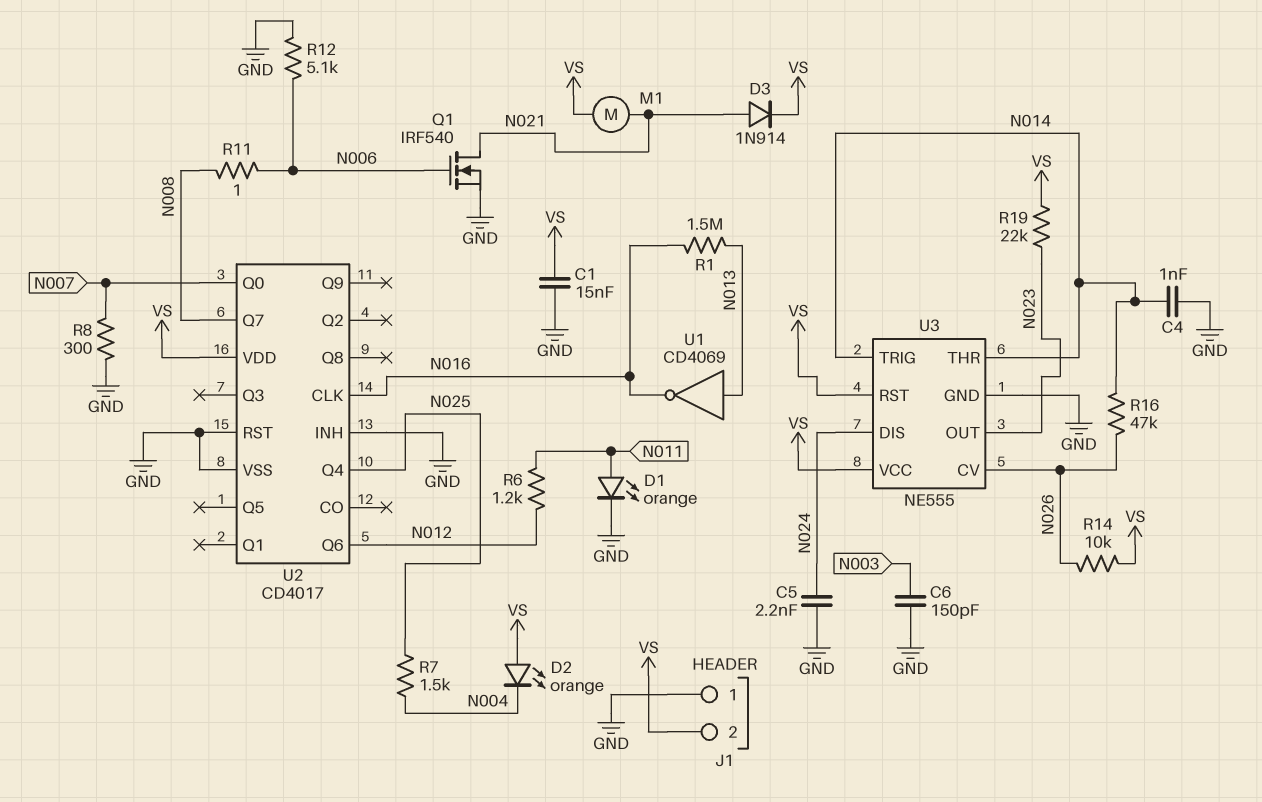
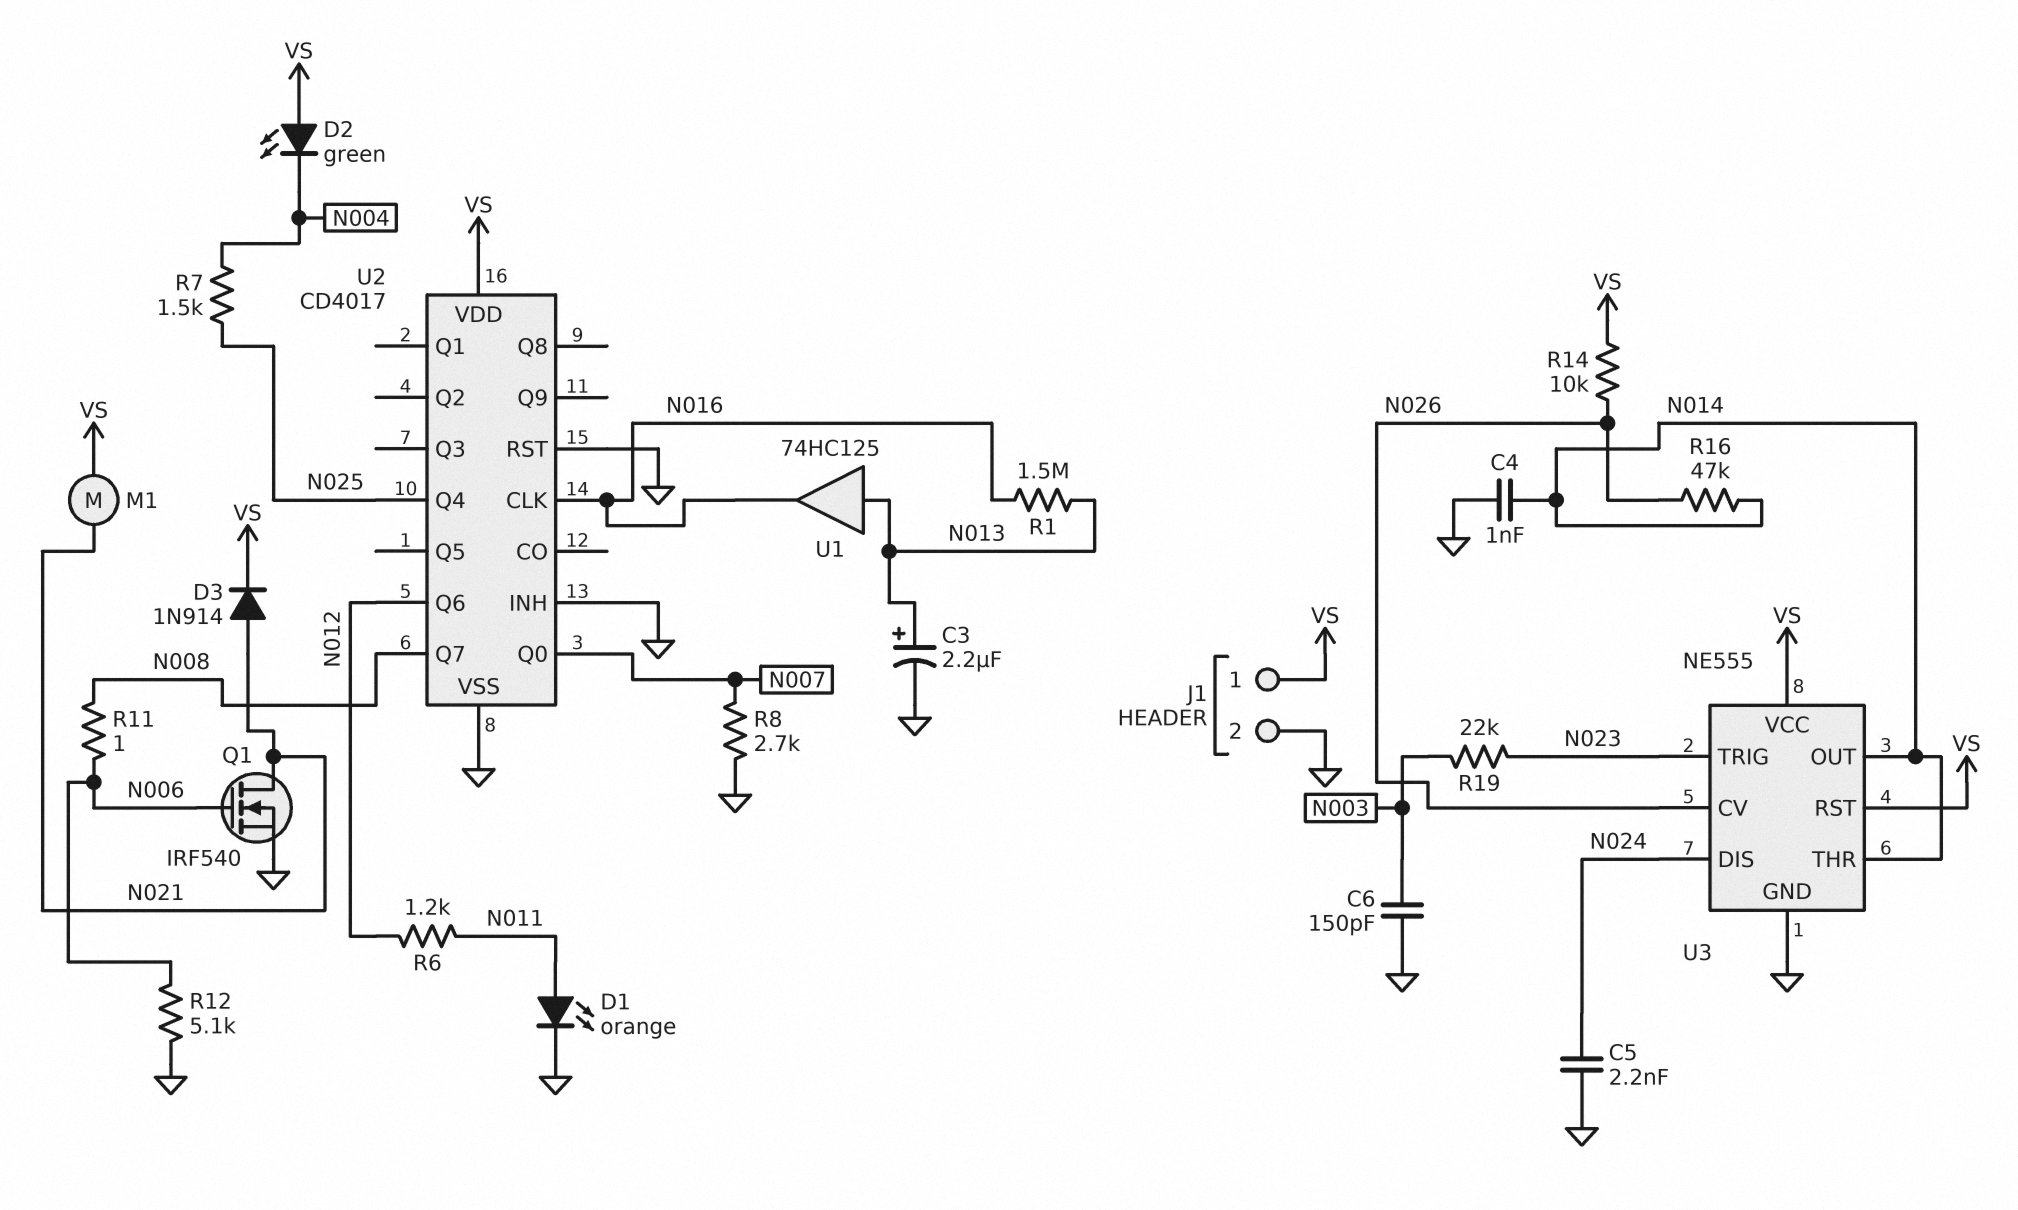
C1: 15nF (GND, VS) -> none
C3: none -> 2.2uF (plus N013, minus GND)
D2: LED orange (A VS, K N004) -> LED green (A VS, K N004)
J1 pin 1: GND -> VS
J1 pin 2: VS -> GND
R8: 300 (GND, N007) -> 2.7k (GND, N007)
R19: 22k (N023, VS) -> 22k (N003, N023)
U1: NOT CD4069 (in N013, out N016) -> buffer 74HC125 (in N013, out N016)
U3 pin OUT: N023 -> N014
U3 pin TRIG: N014 -> N023

